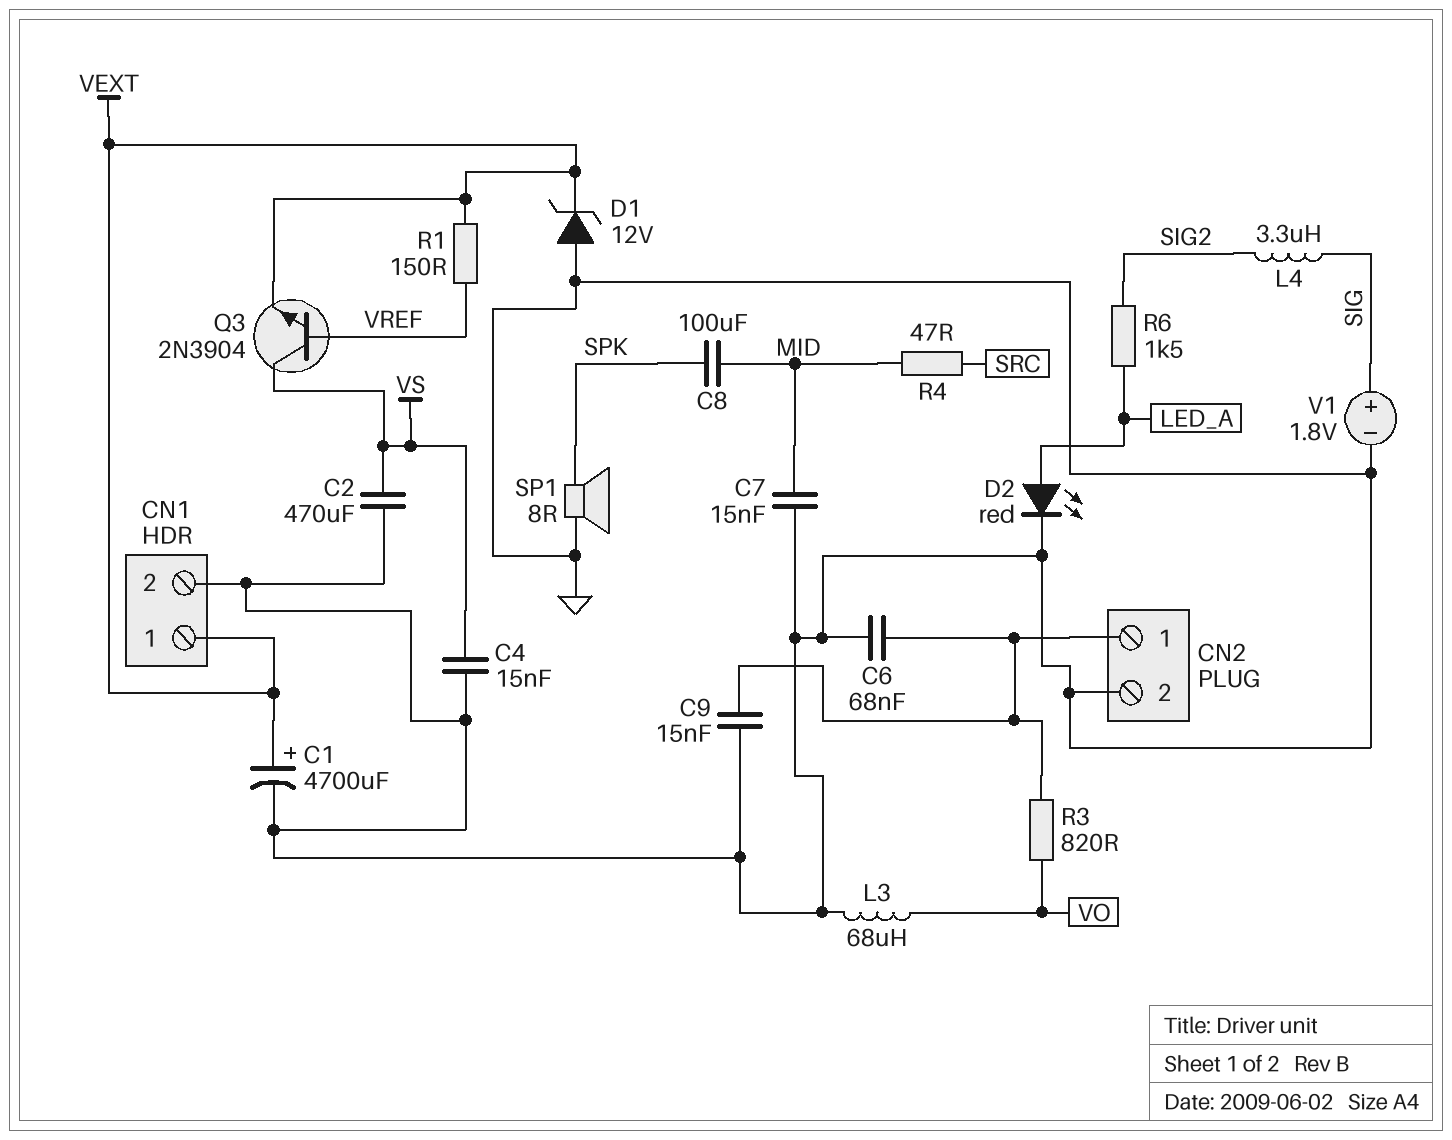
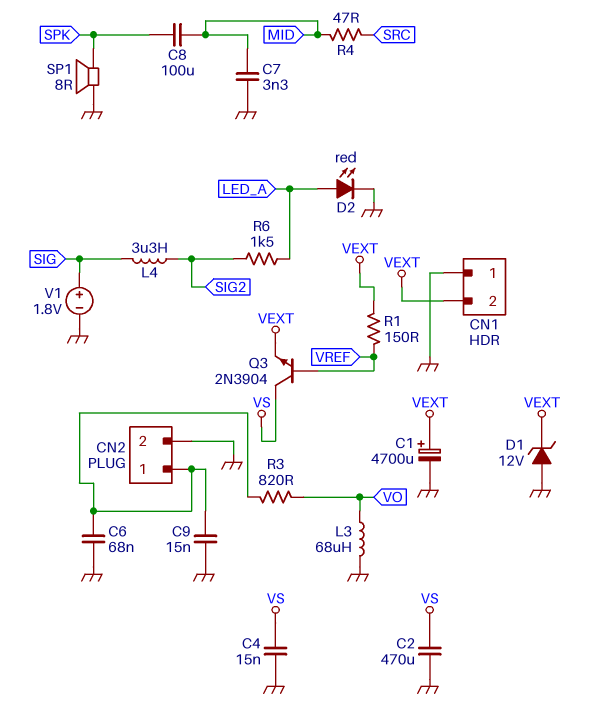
C7: 15nF (GND, MID) -> 3.3nF (GND, MID)
CN1 pin 1: VEXT -> GND
CN1 pin 2: GND -> VEXT

